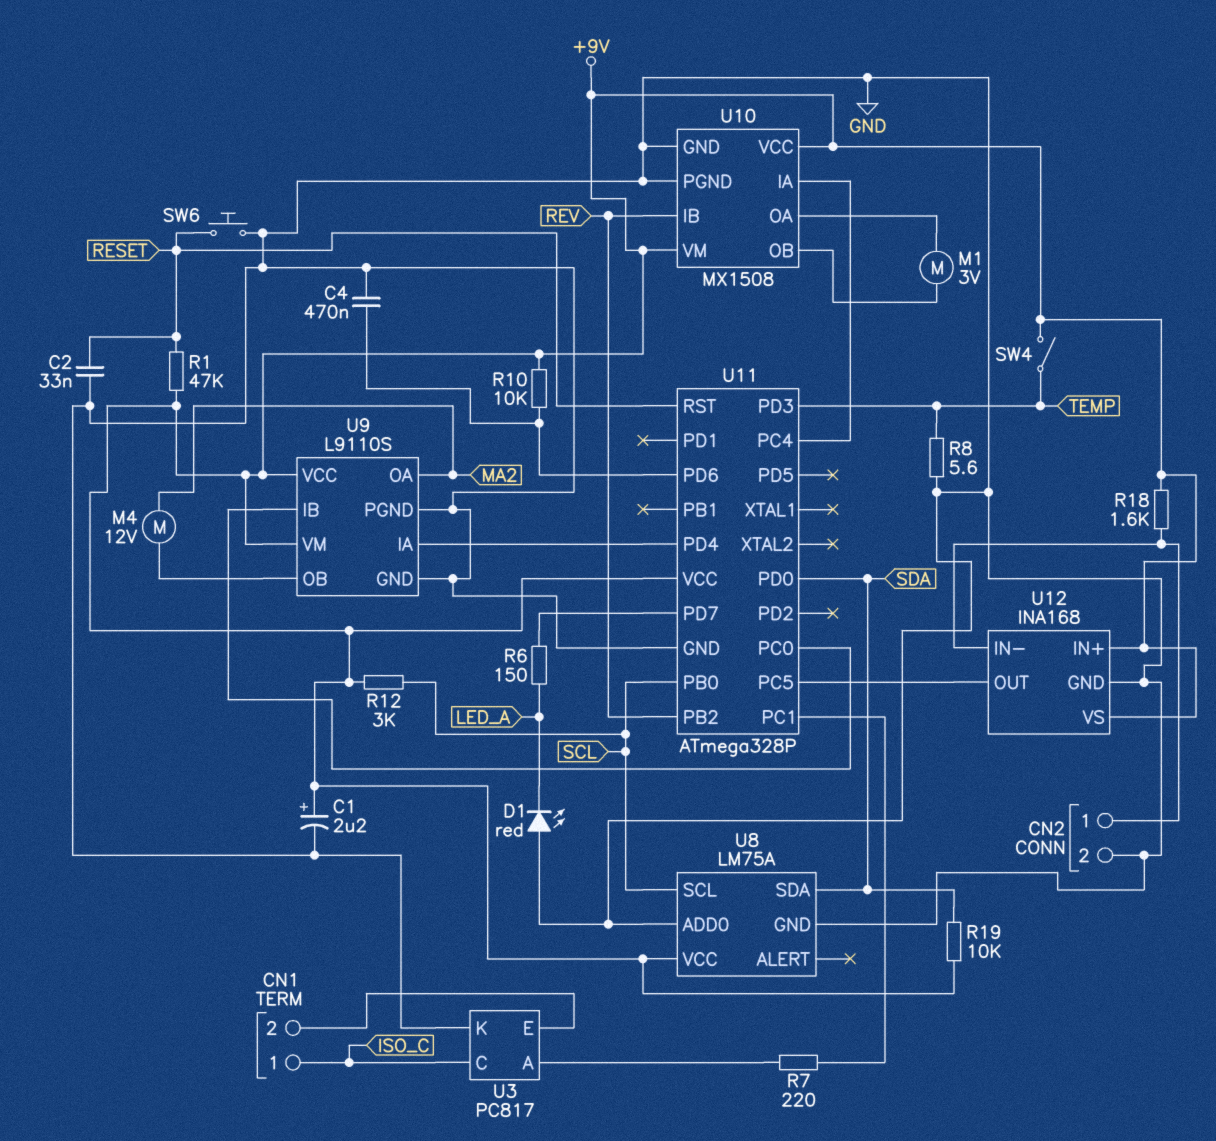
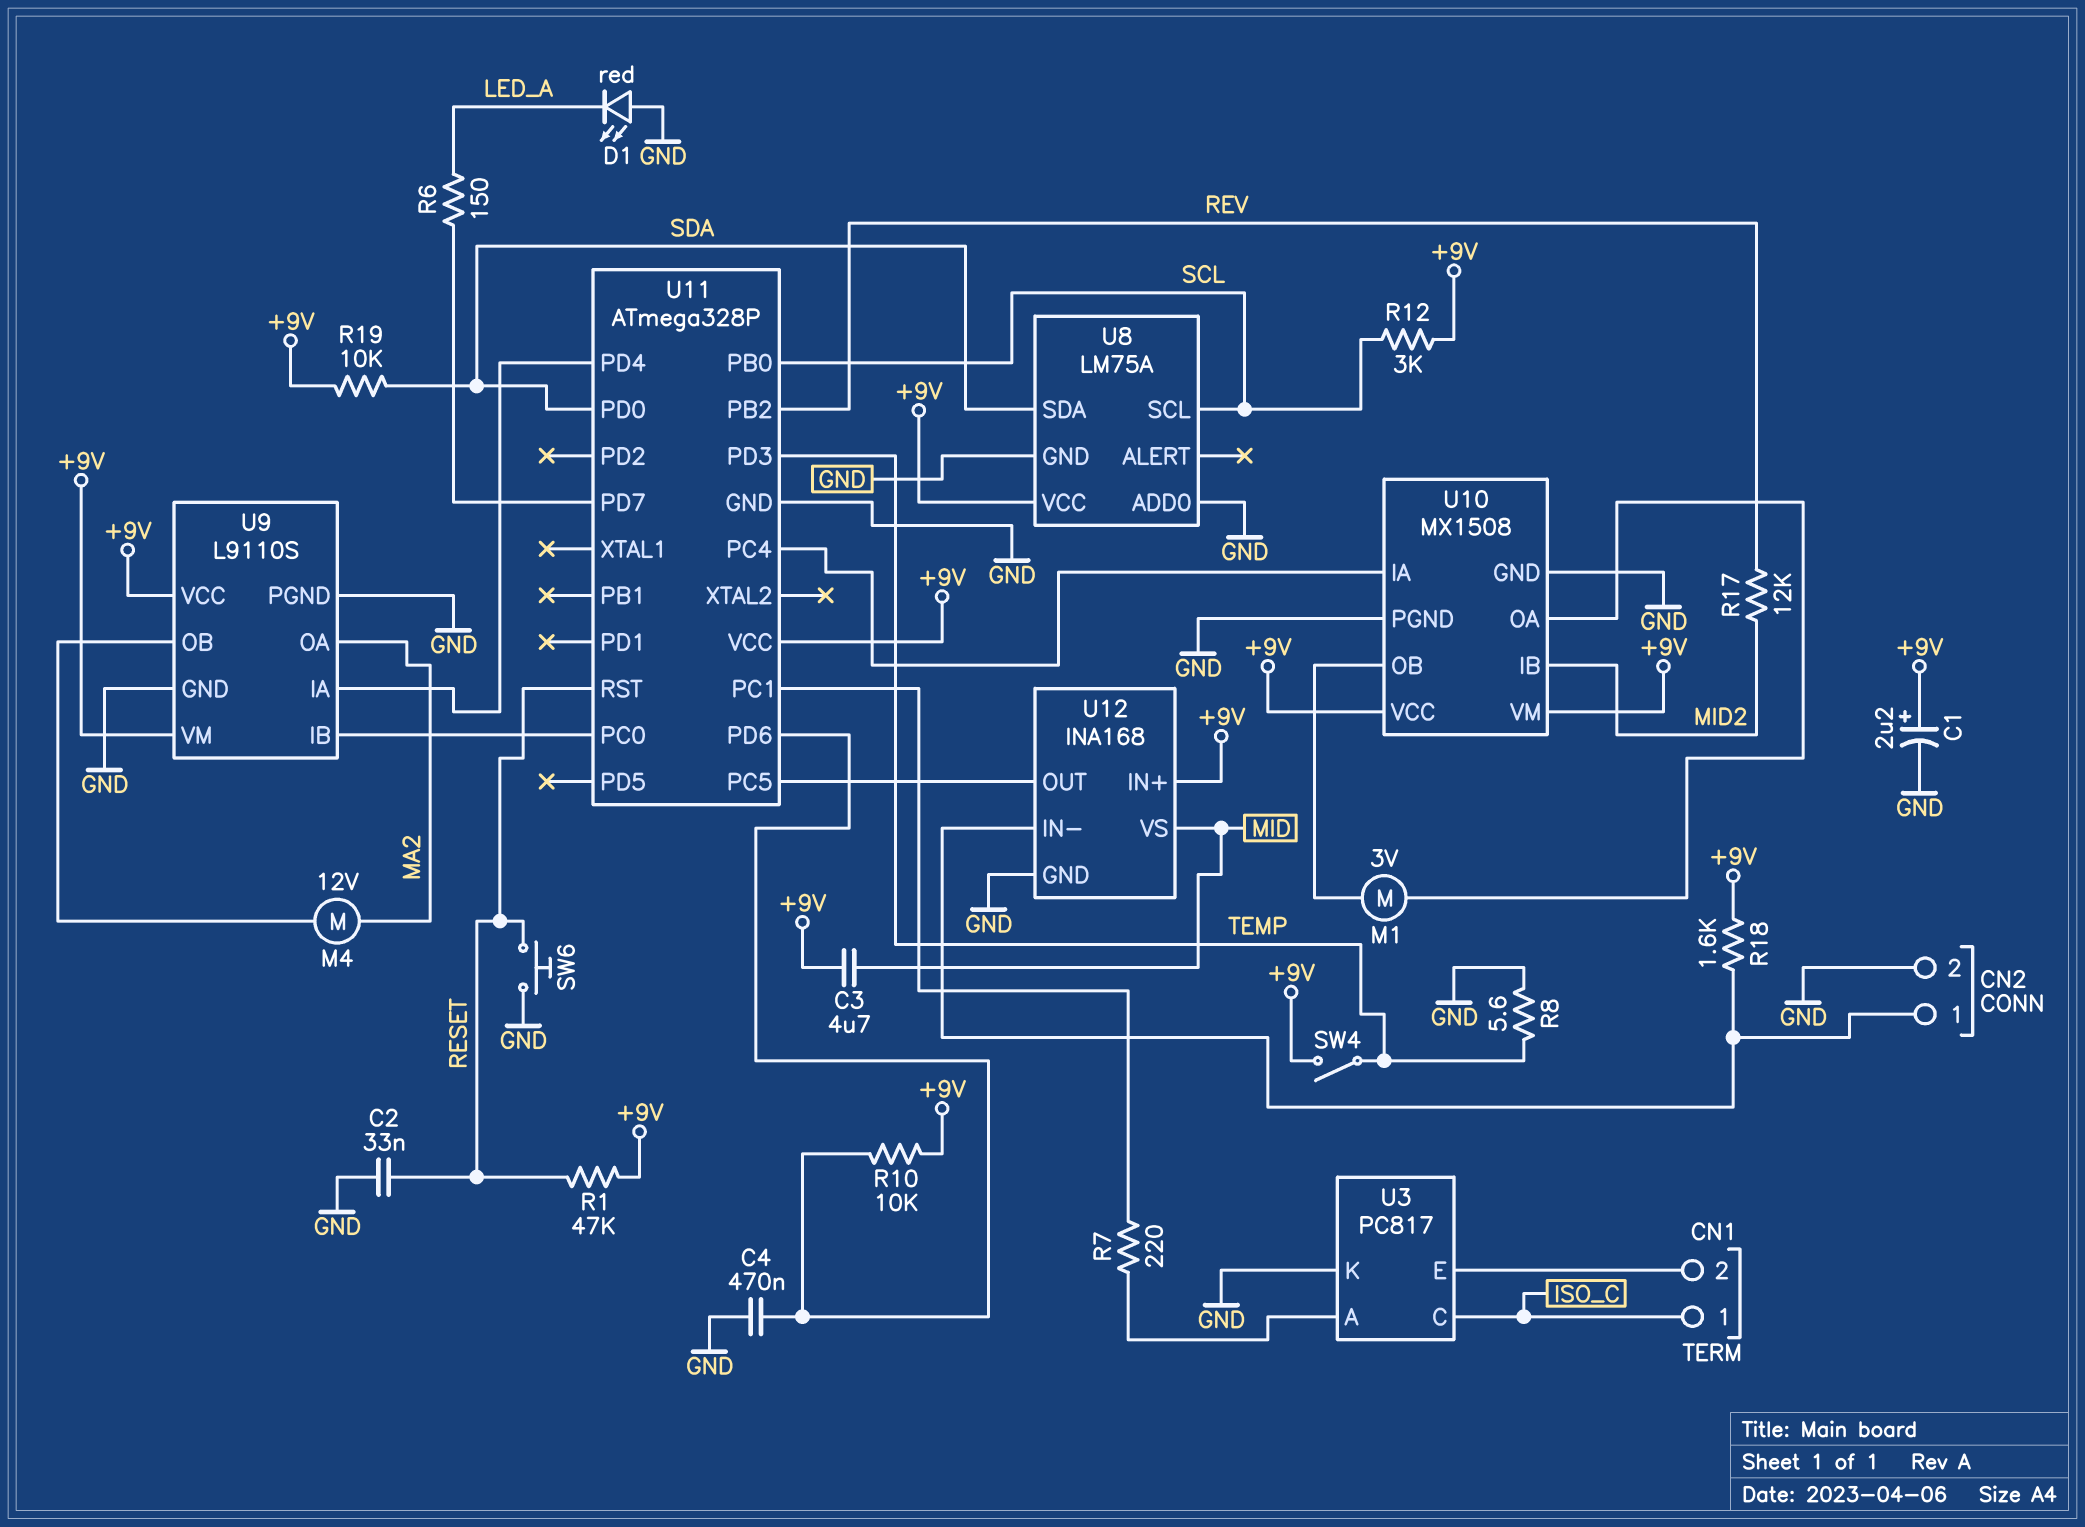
C3: none -> 4.7uF (+9V, MID)
R17: none -> 12k (MID2, REV)
U10 pin IB: REV -> MID2
U12 pin VS: +9V -> MID

